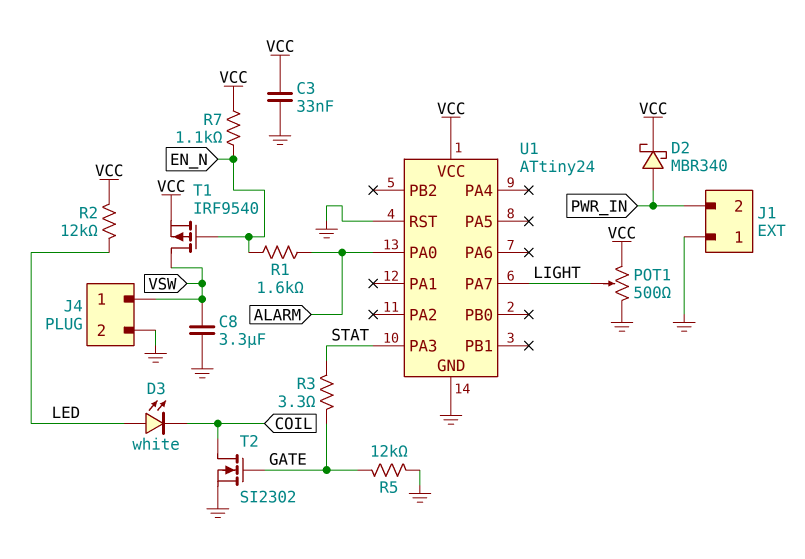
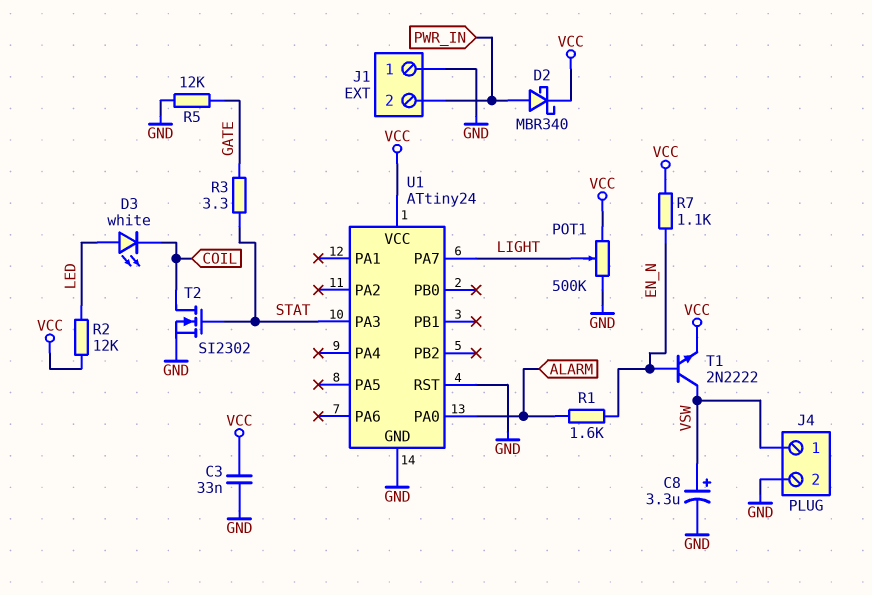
C8: 3.3uF (GND, VSW) -> 3.3uF (plus VSW, minus GND)
POT1: 500 (GND, VCC, wiper LIGHT) -> 500k (GND, VCC, wiper LIGHT)
T1: PMOS IRF9540 (G EN_N, D VSW, S VCC) -> NPN 2N2222 (B EN_N, C VSW, E VCC)
T2: NMOS SI2302 (G GATE, D COIL, S GND) -> NMOS SI2302 (G STAT, D COIL, S GND)

